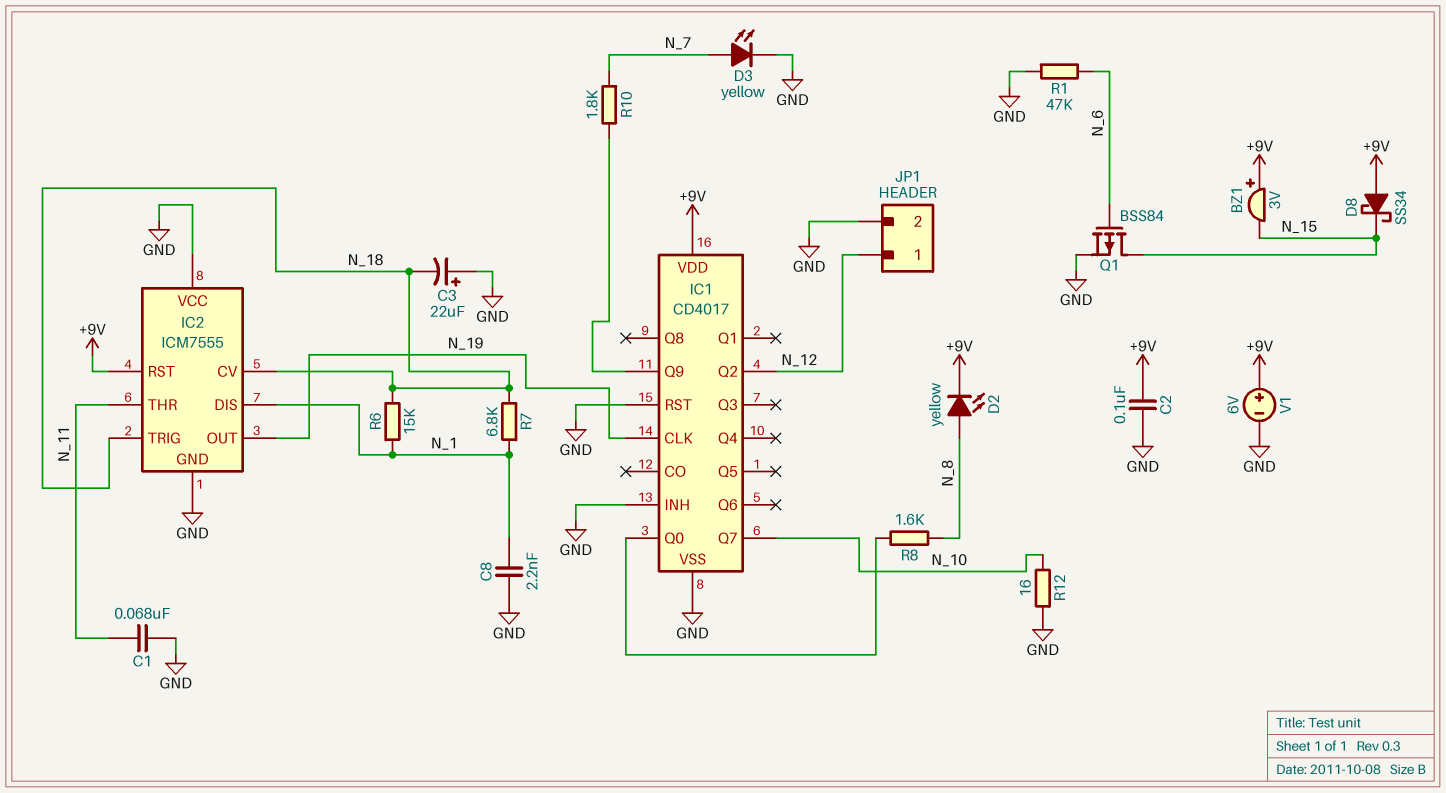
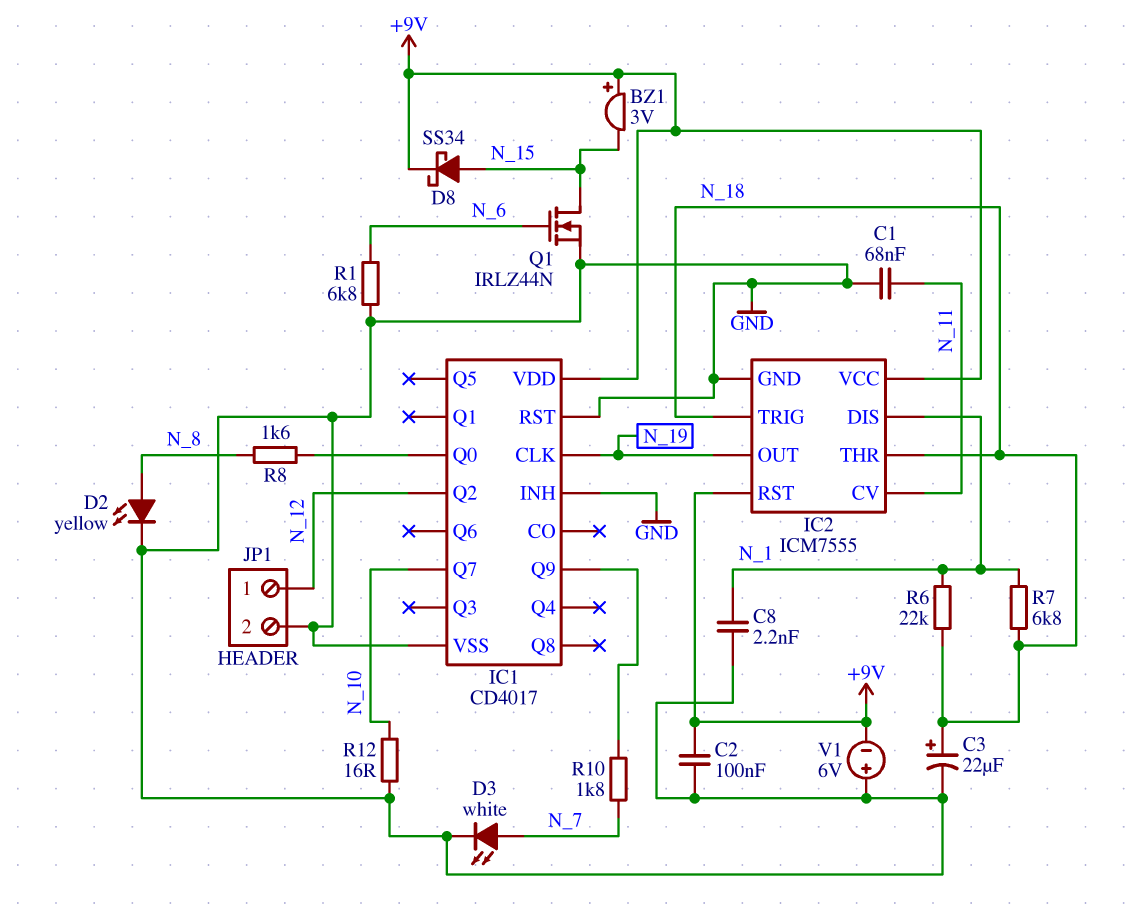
C3: 22uF (plus GND, minus N_18) -> 22uF (plus N_18, minus GND)
D2: LED yellow (A N_8, K +9V) -> LED yellow (A N_8, K GND)
D3: LED yellow (A N_7, K GND) -> LED white (A N_7, K GND)
D8: schottky SS34 (A +9V, K N_15) -> schottky SS34 (A N_15, K +9V)
IC2 pin CV: N_18 -> N_11
IC2 pin THR: N_11 -> N_18
IC2 pin VCC: GND -> +9V
Q1: PMOS BSS84 (G N_6, D N_15, S GND) -> NMOS IRLZ44N (G N_6, D N_15, S GND)
R1: 47k (GND, N_6) -> 6.8k (GND, N_6)
R6: 15k (N_1, N_18) -> 22k (N_1, N_18)
V1: 6V (plus +9V, minus GND) -> 6V (plus GND, minus +9V)

